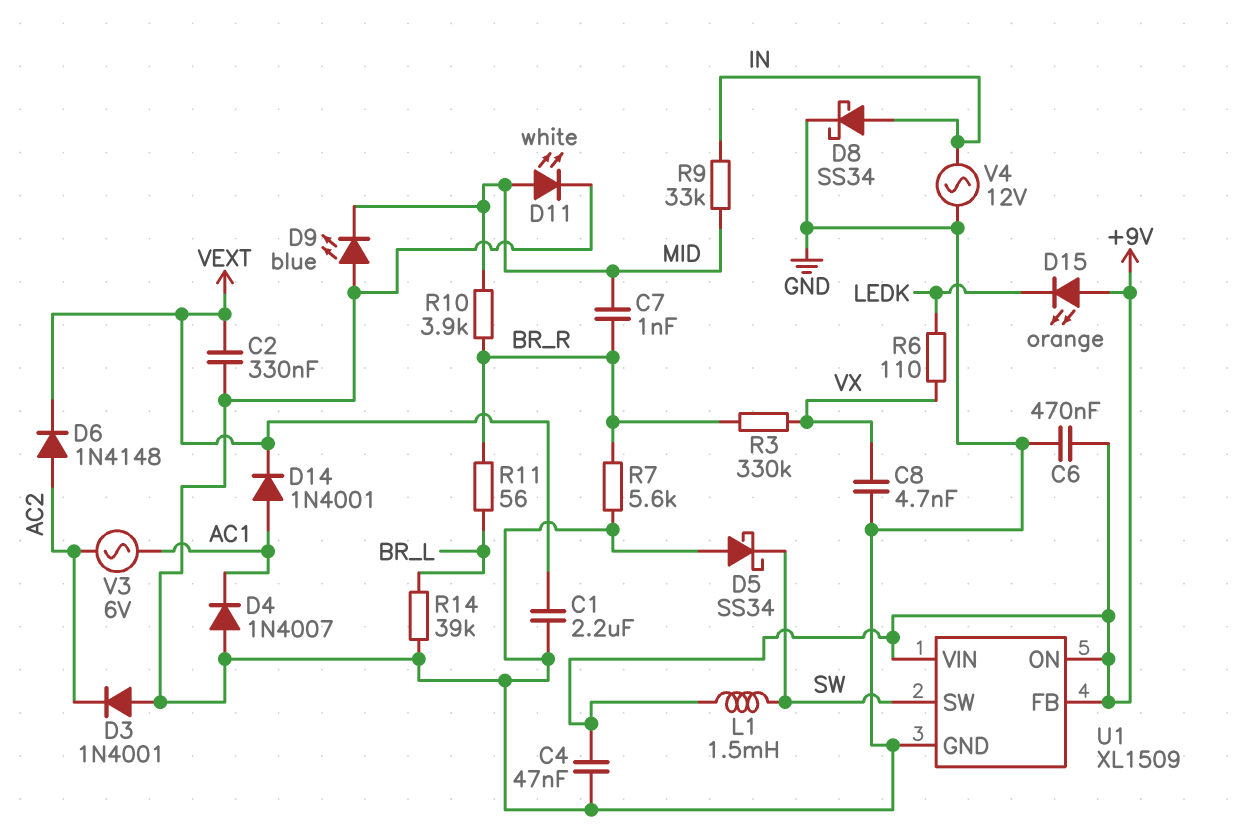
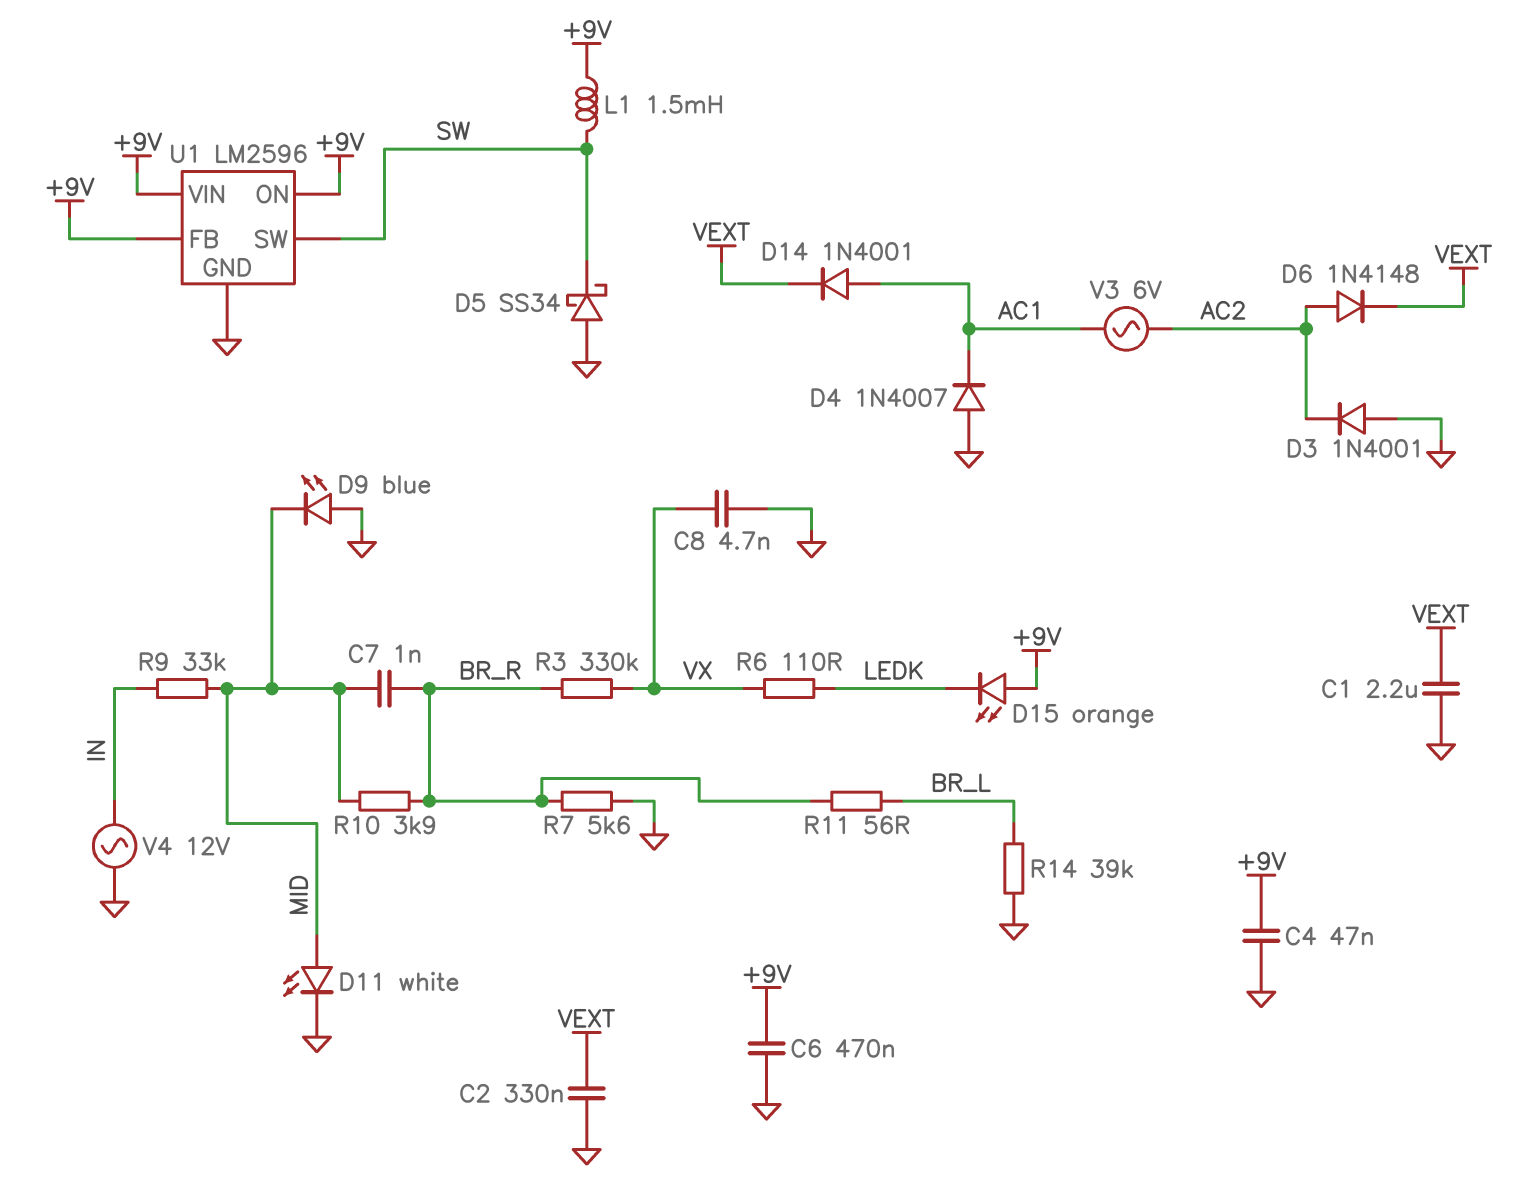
D8: schottky SS34 (A IN, K GND) -> none
U1: XL1509 -> LM2596

